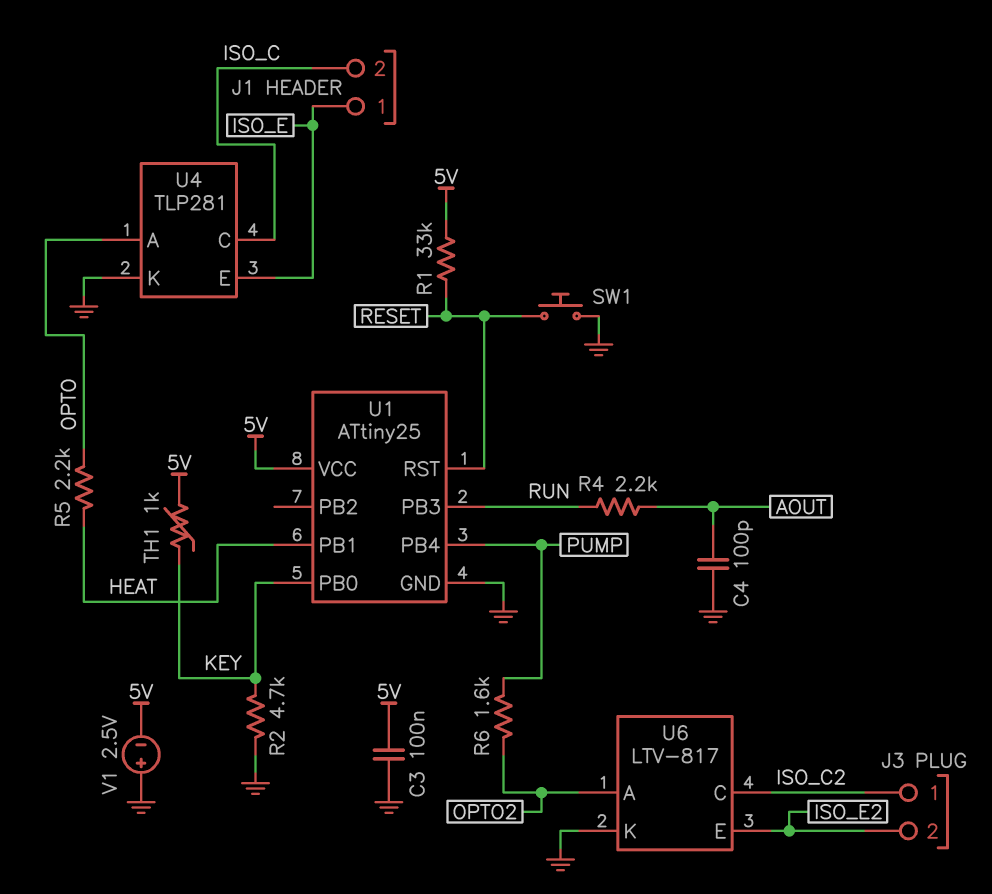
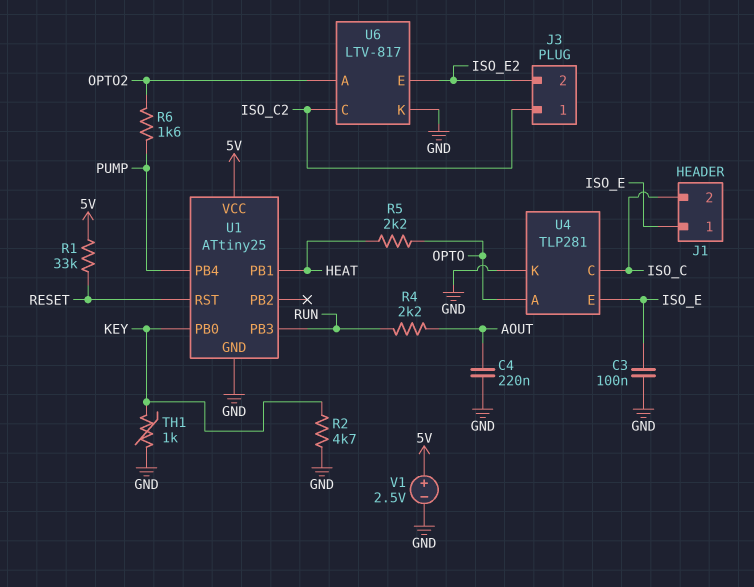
C3: 100nF (5V, GND) -> 100nF (GND, ISO_E)
C4: 100pF (AOUT, GND) -> 220nF (AOUT, GND)
SW1: button (GND, RESET) -> none
TH1: 1k (5V, KEY) -> 1k (GND, KEY)
V1: 2.5V (plus GND, minus 5V) -> 2.5V (plus 5V, minus GND)

